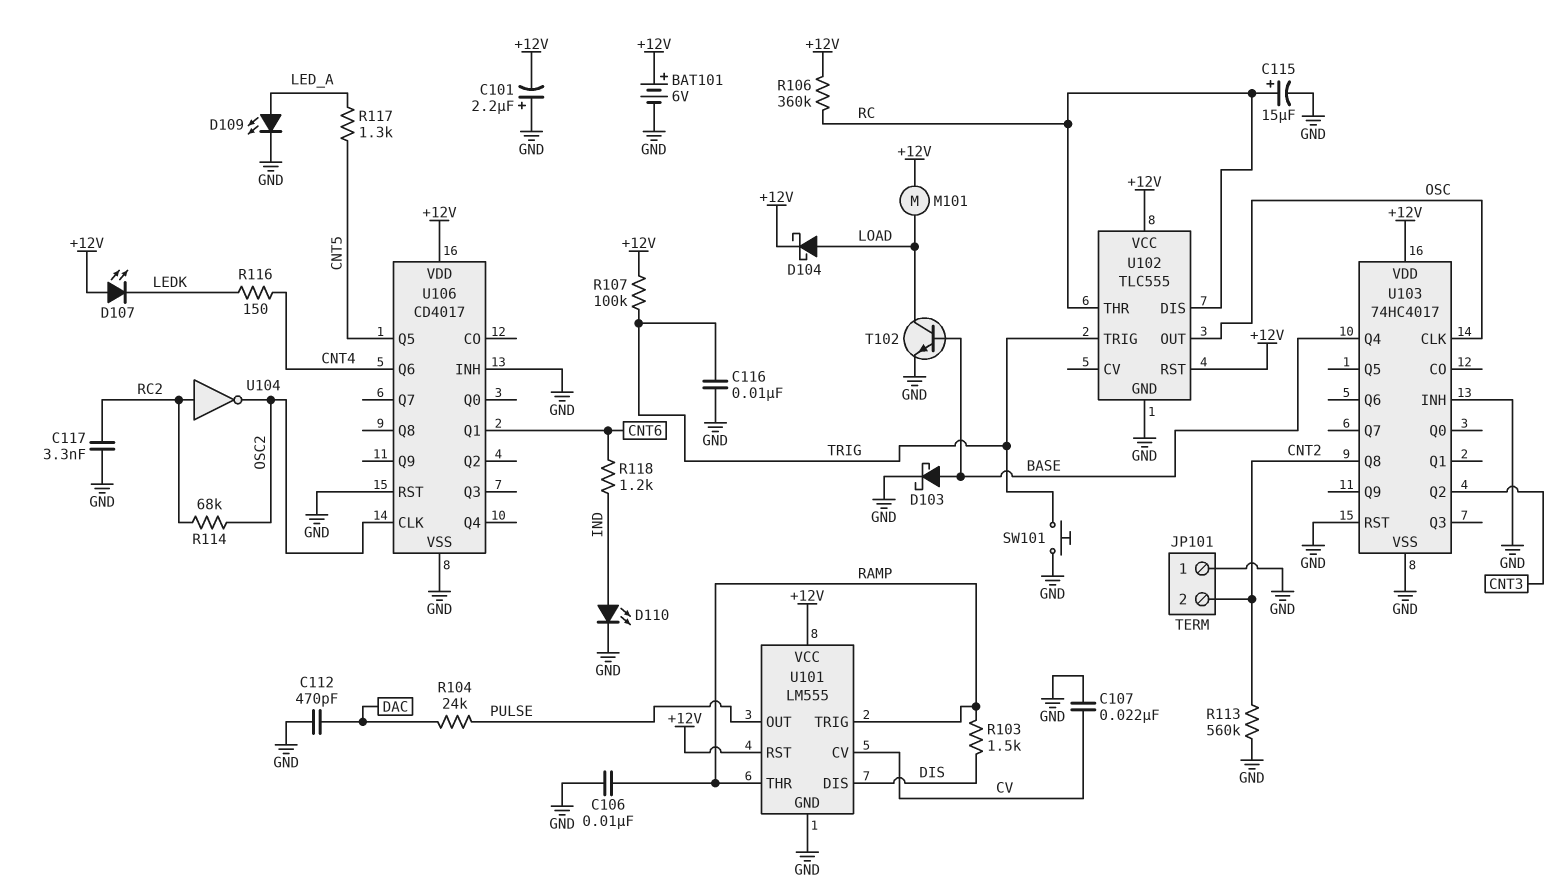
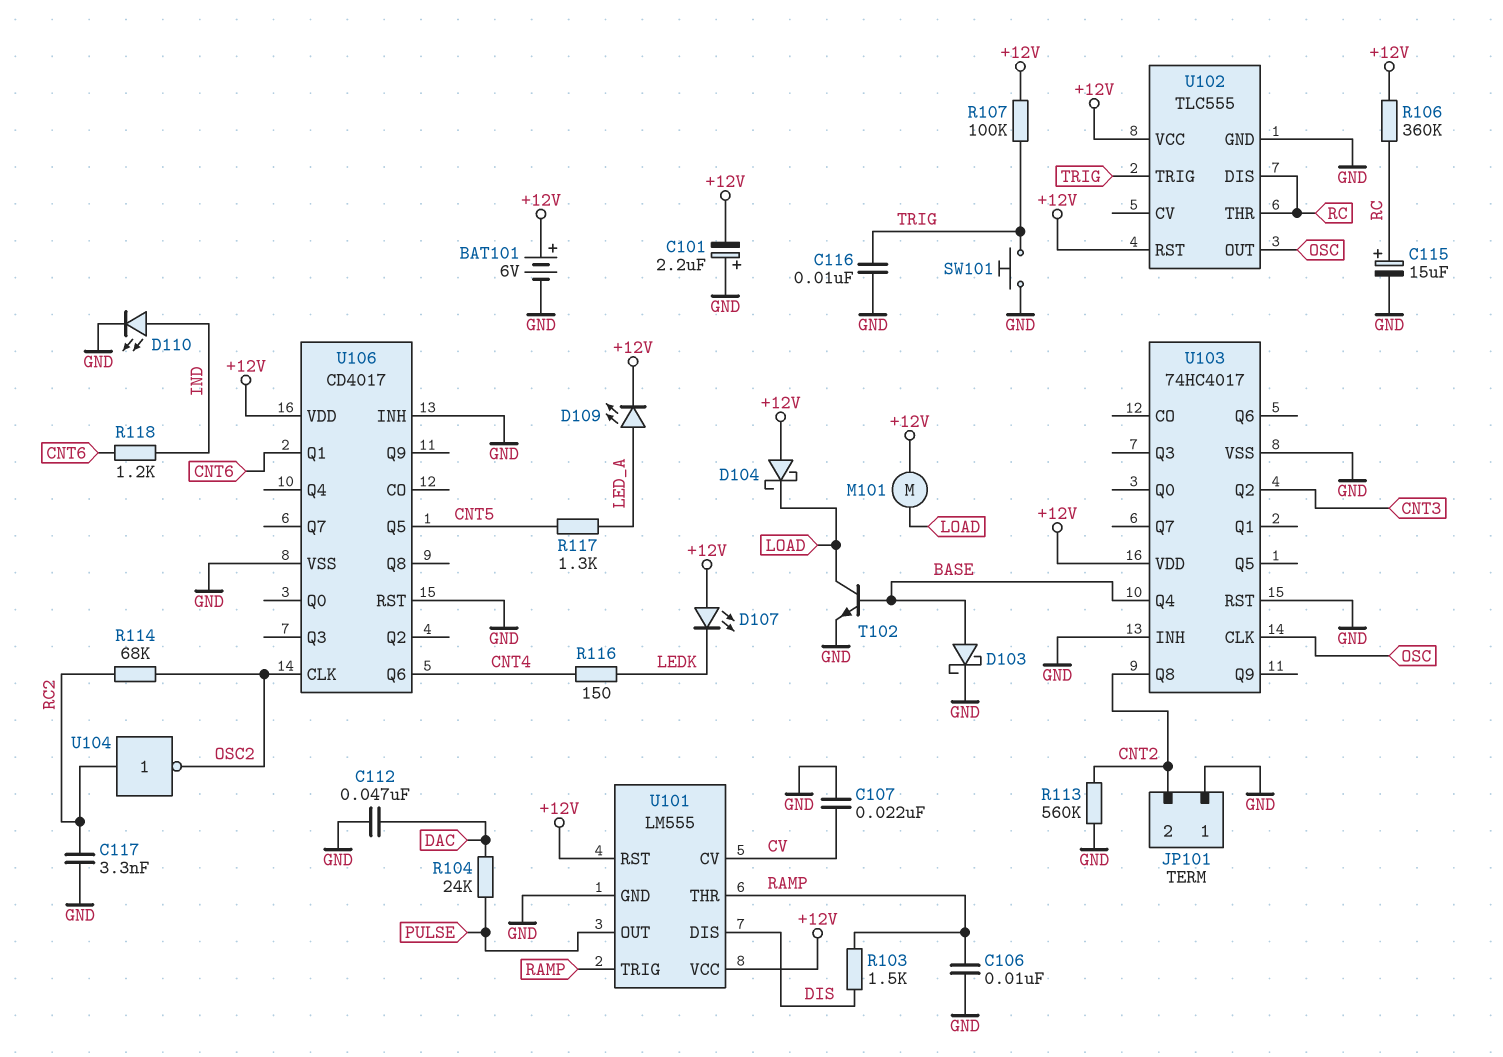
C112: 470pF (DAC, GND) -> 47nF (DAC, GND)
D104: schottky (A LOAD, K +12V) -> schottky (A +12V, K LOAD)
D109: LED (A LED_A, K GND) -> LED (A LED_A, K +12V)

